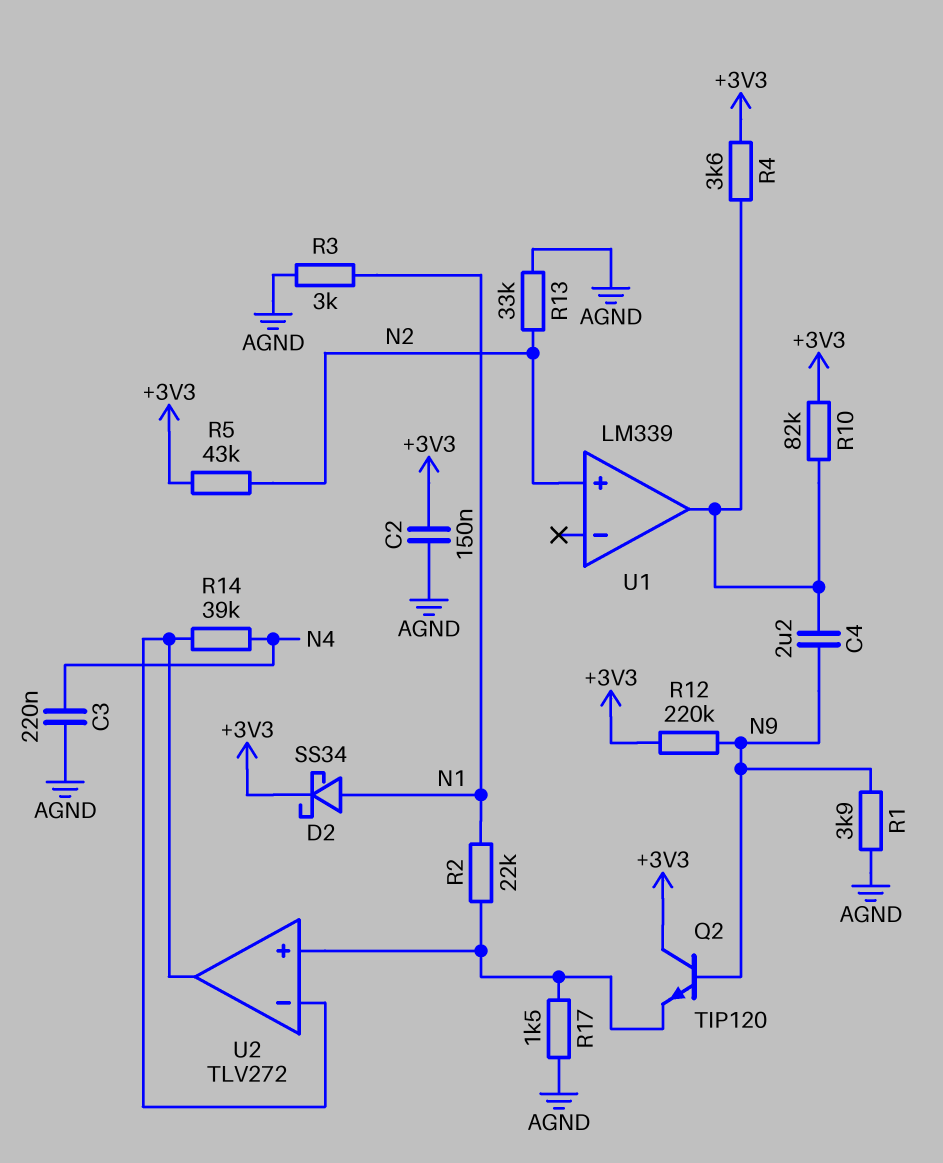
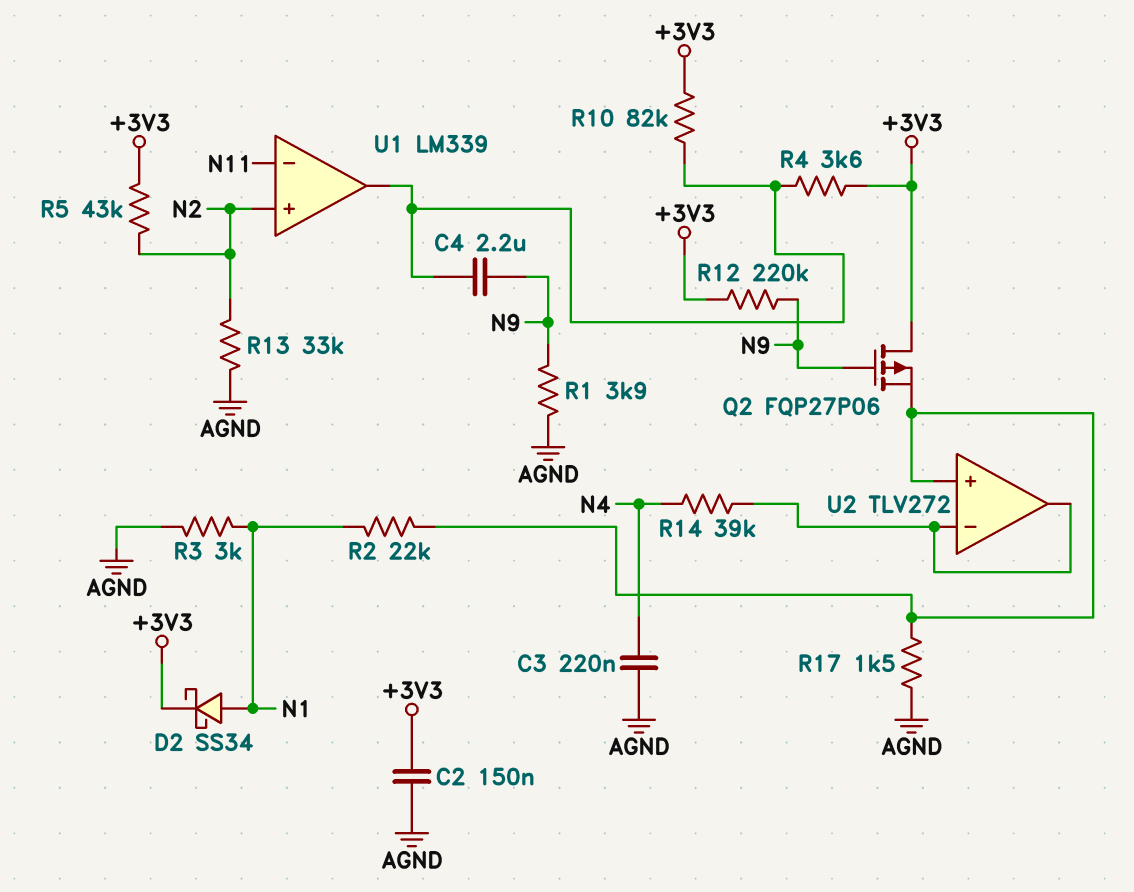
Q2: NPN TIP120 (B N9, C +3V3, E U2/in+) -> PMOS FQP27P06 (G N9, D +3V3, S U2/in+)
U1 pin in-: none -> N11

